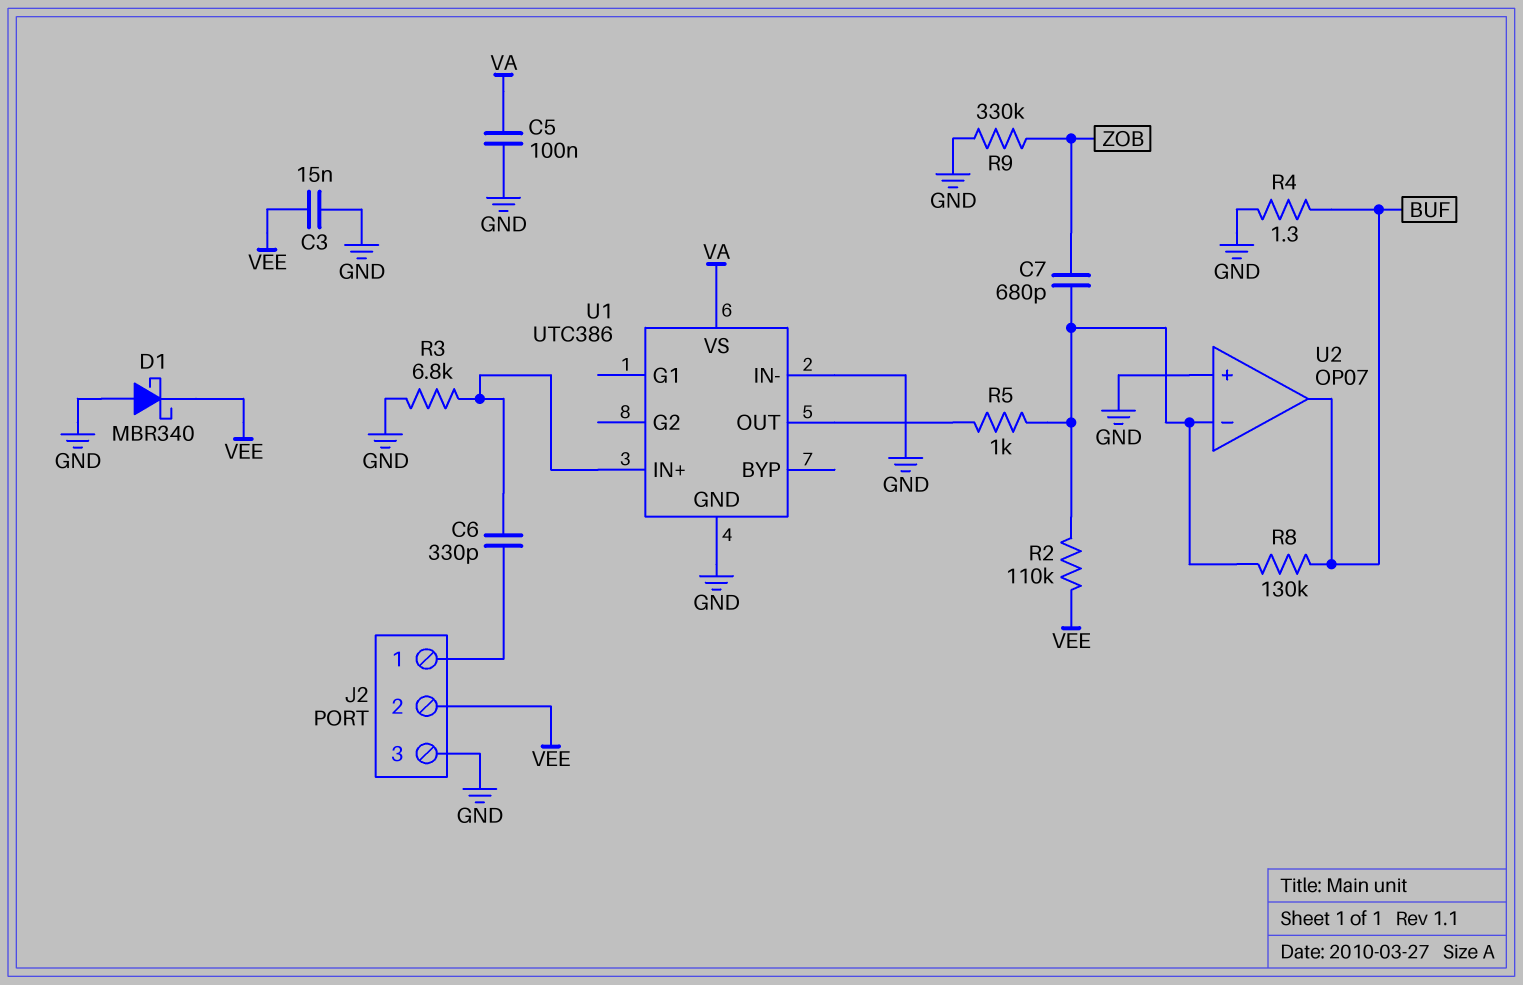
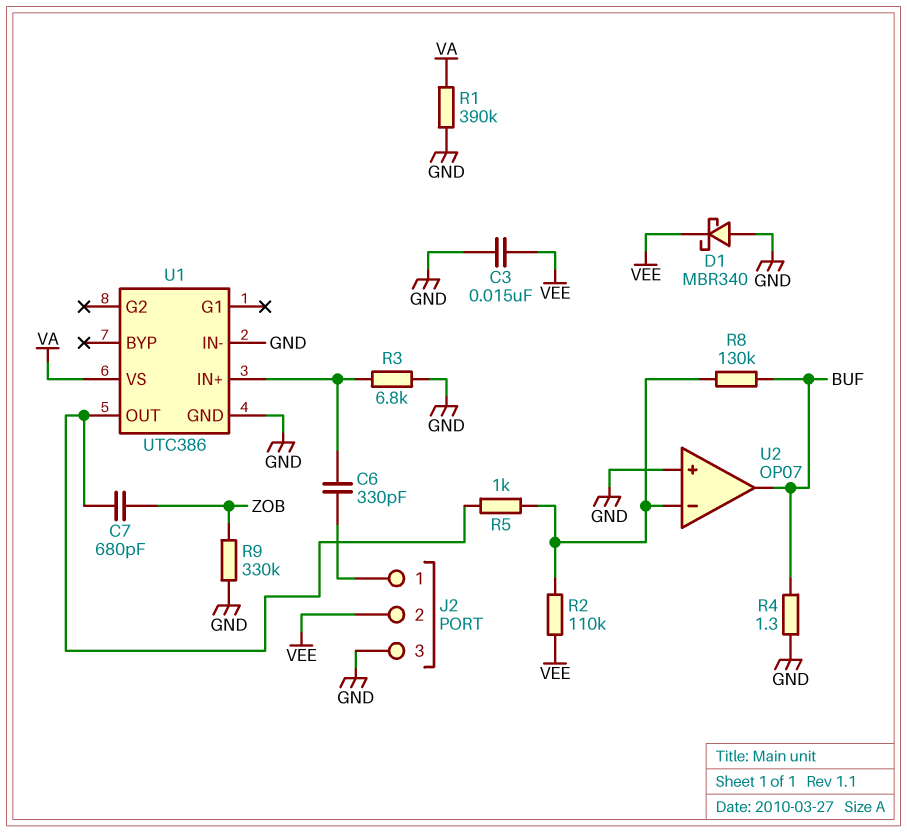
C5: 100nF (GND, VA) -> none
C7: 680pF (U2/in-, ZOB) -> 680pF (U1/OUT, ZOB)
R1: none -> 390k (GND, VA)

